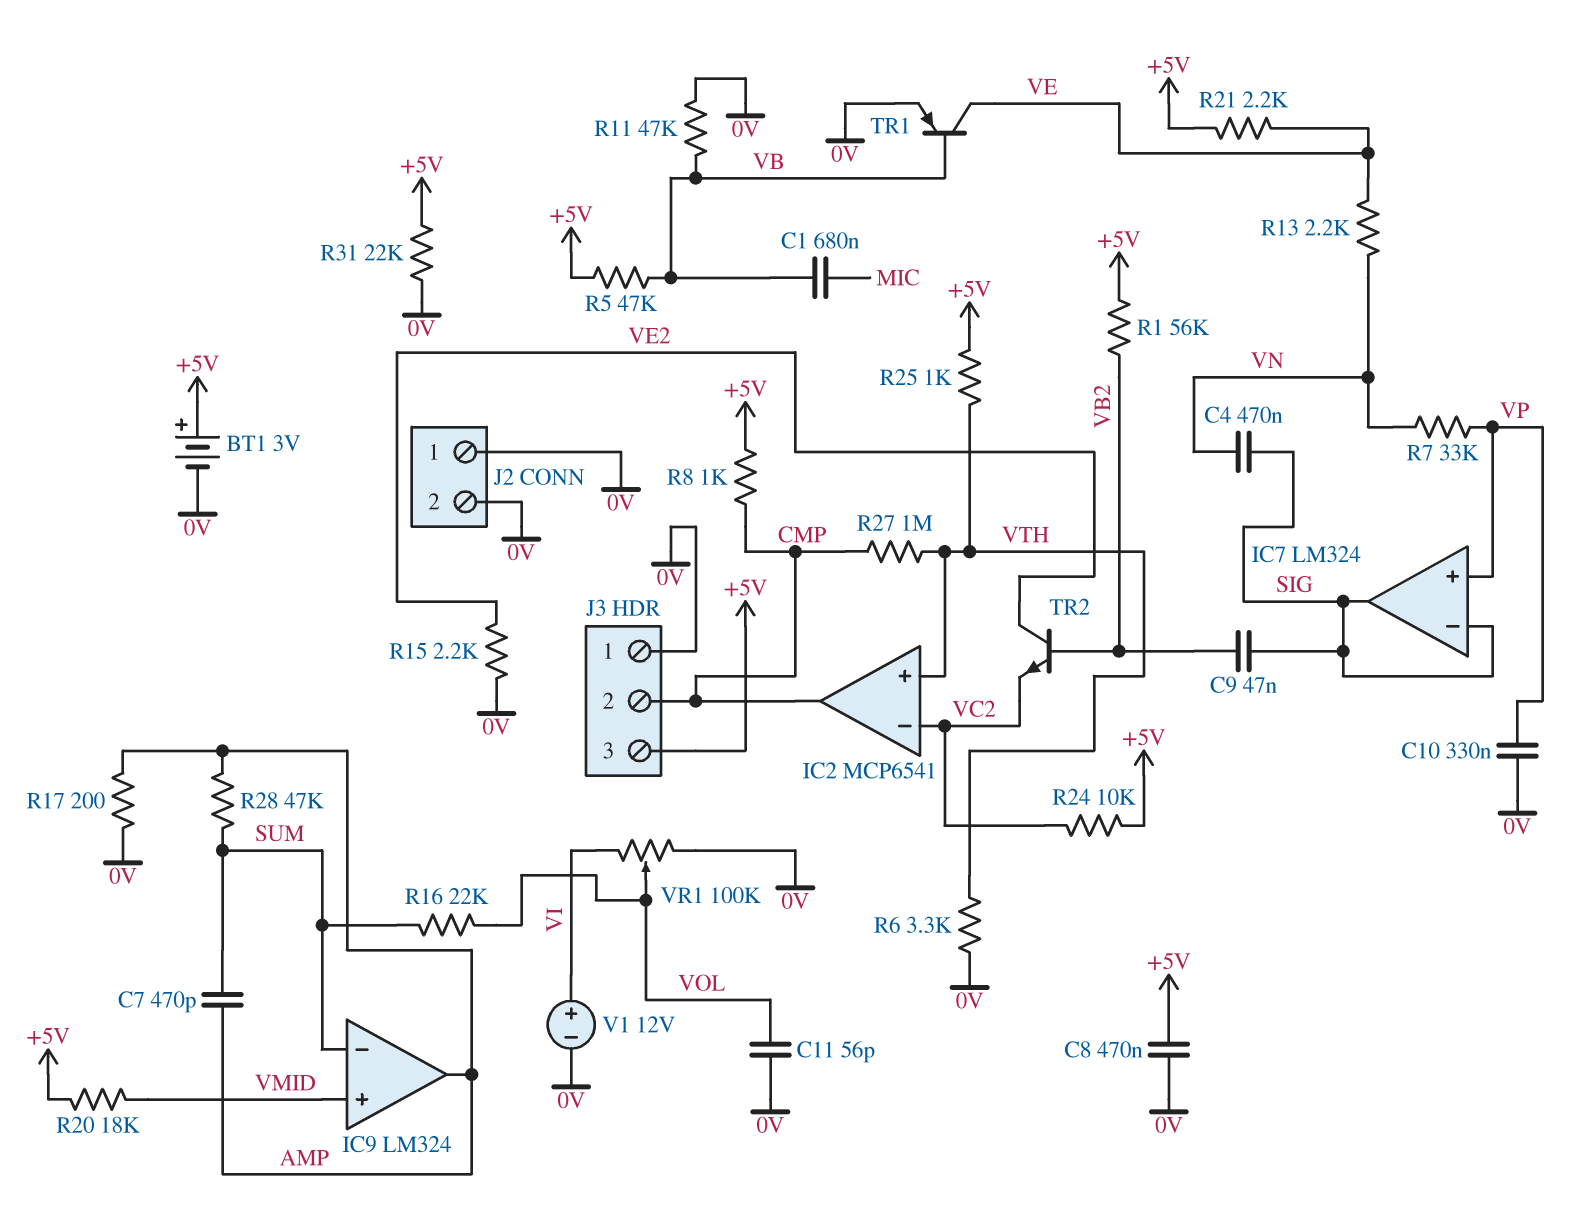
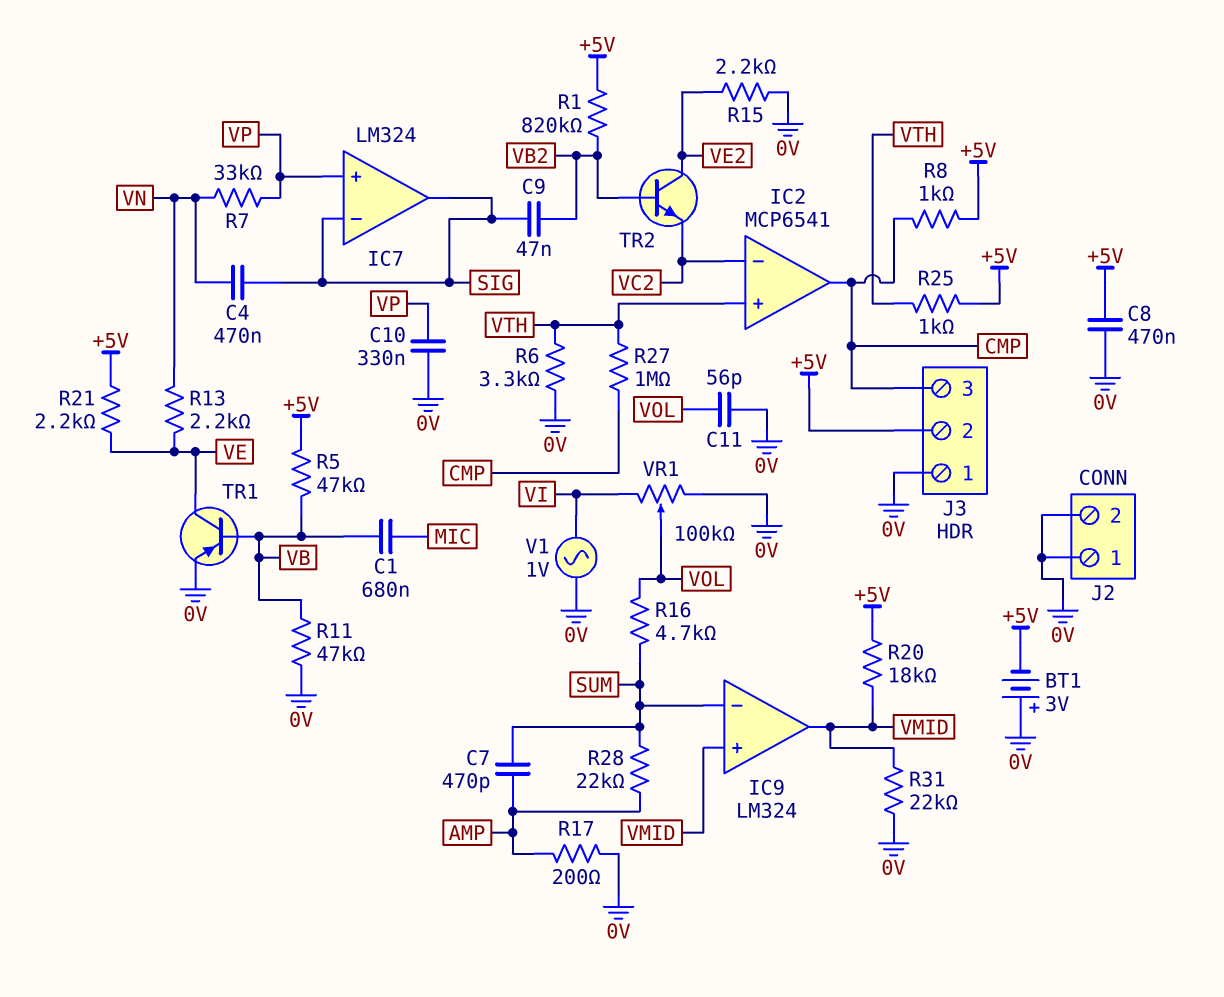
BT1: 3V (plus +5V, minus 0V) -> 3V (plus 0V, minus +5V)
IC9 pin out: AMP -> VMID
J3 pin 2: CMP -> +5V
J3 pin 3: +5V -> CMP
R1: 56k (+5V, VB2) -> 820k (+5V, VB2)
R16: 22k (SUM, VOL) -> 4.7k (SUM, VOL)
R24: 10k (+5V, VC2) -> none
R28: 47k (AMP, SUM) -> 22k (AMP, SUM)
R31: 22k (+5V, 0V) -> 22k (0V, VMID)
V1: 12V (plus VI, minus 0V) -> AC 1V (0V, VI)

